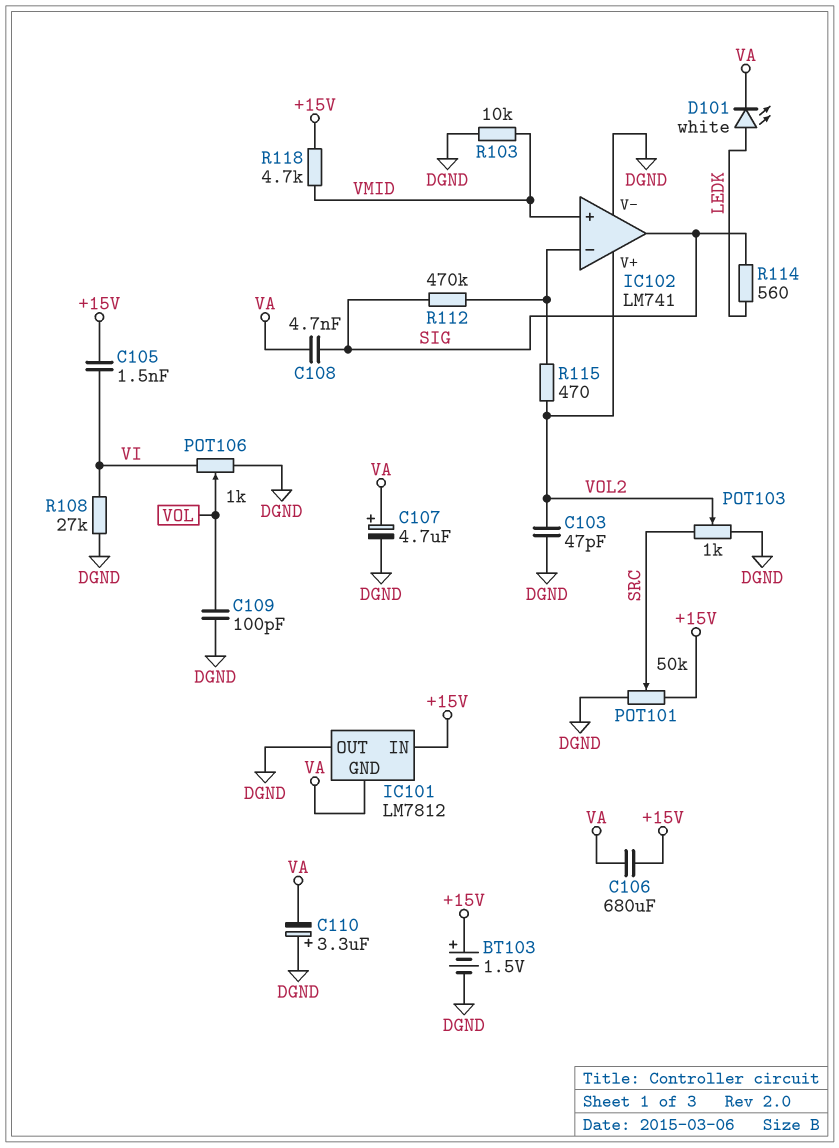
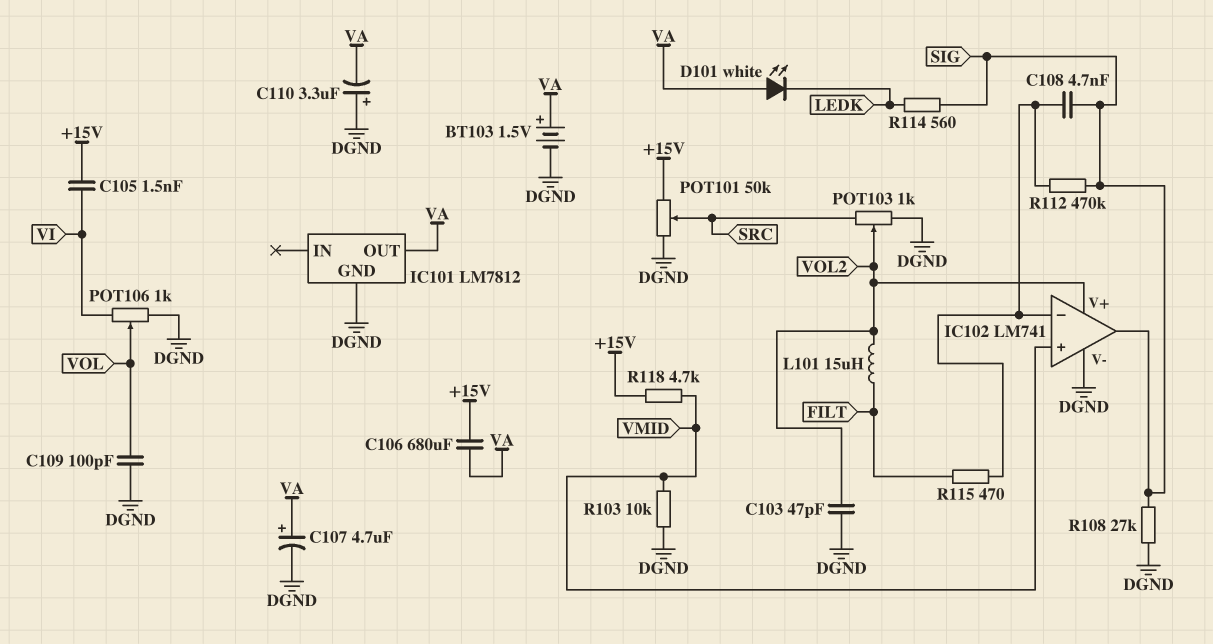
BT103: 1.5V (plus +15V, minus DGND) -> 1.5V (plus VA, minus DGND)
C108: 4.7nF (SIG, VA) -> 4.7nF (IC102/in-, SIG)
D101: LED white (A LEDK, K VA) -> LED white (A VA, K LEDK)
IC101 pin GND: VA -> DGND
IC101 pin IN: +15V -> none
IC101 pin OUT: DGND -> VA
L101: none -> 15uH (FILT, VOL2)
R108: 27k (DGND, VI) -> 27k (DGND, SIG)
R115: 470 (IC102/in-, VOL2) -> 470 (FILT, IC102/in-)

